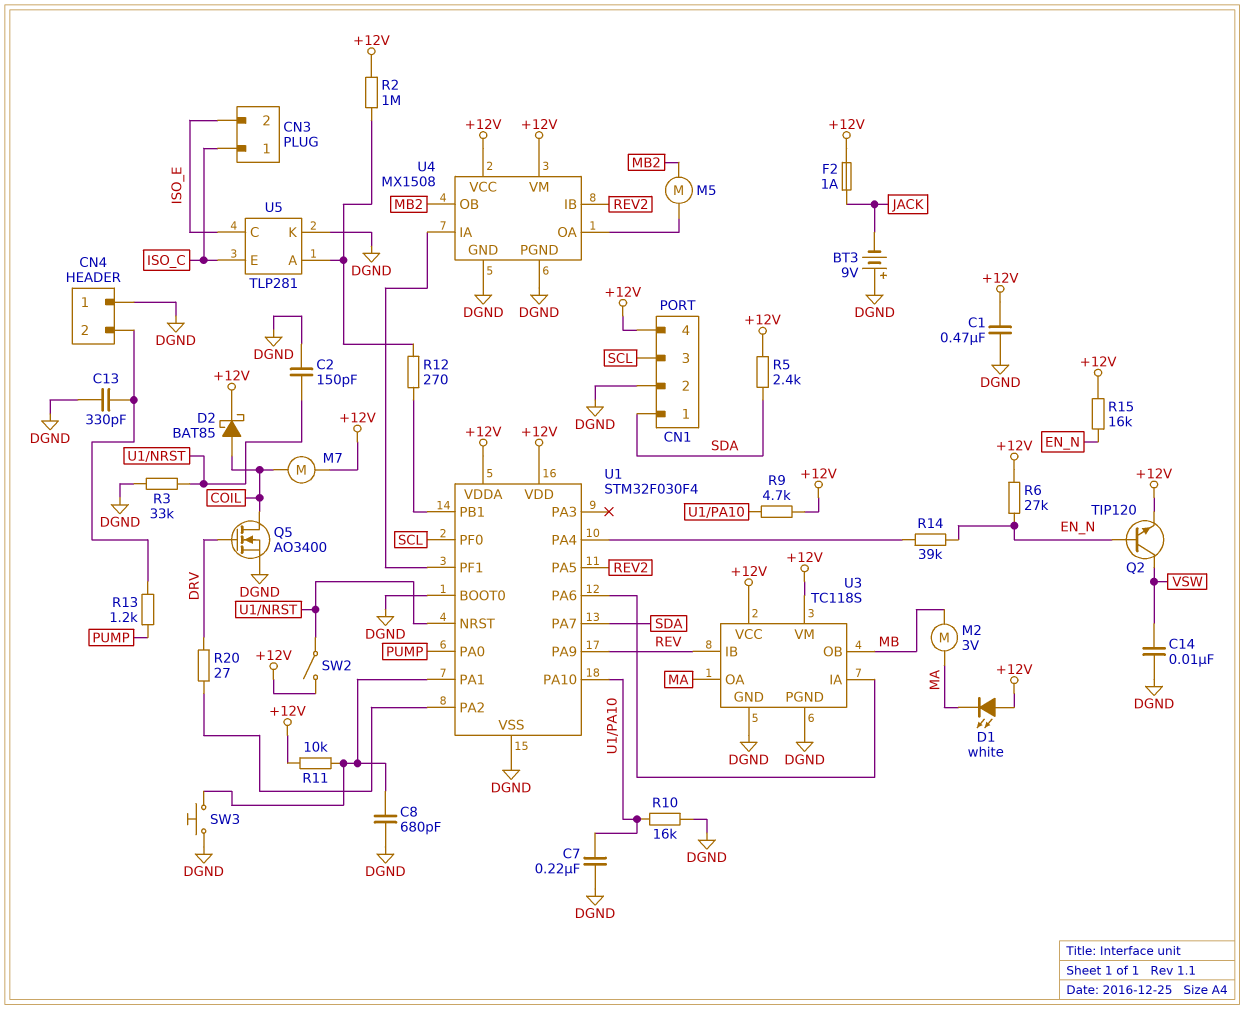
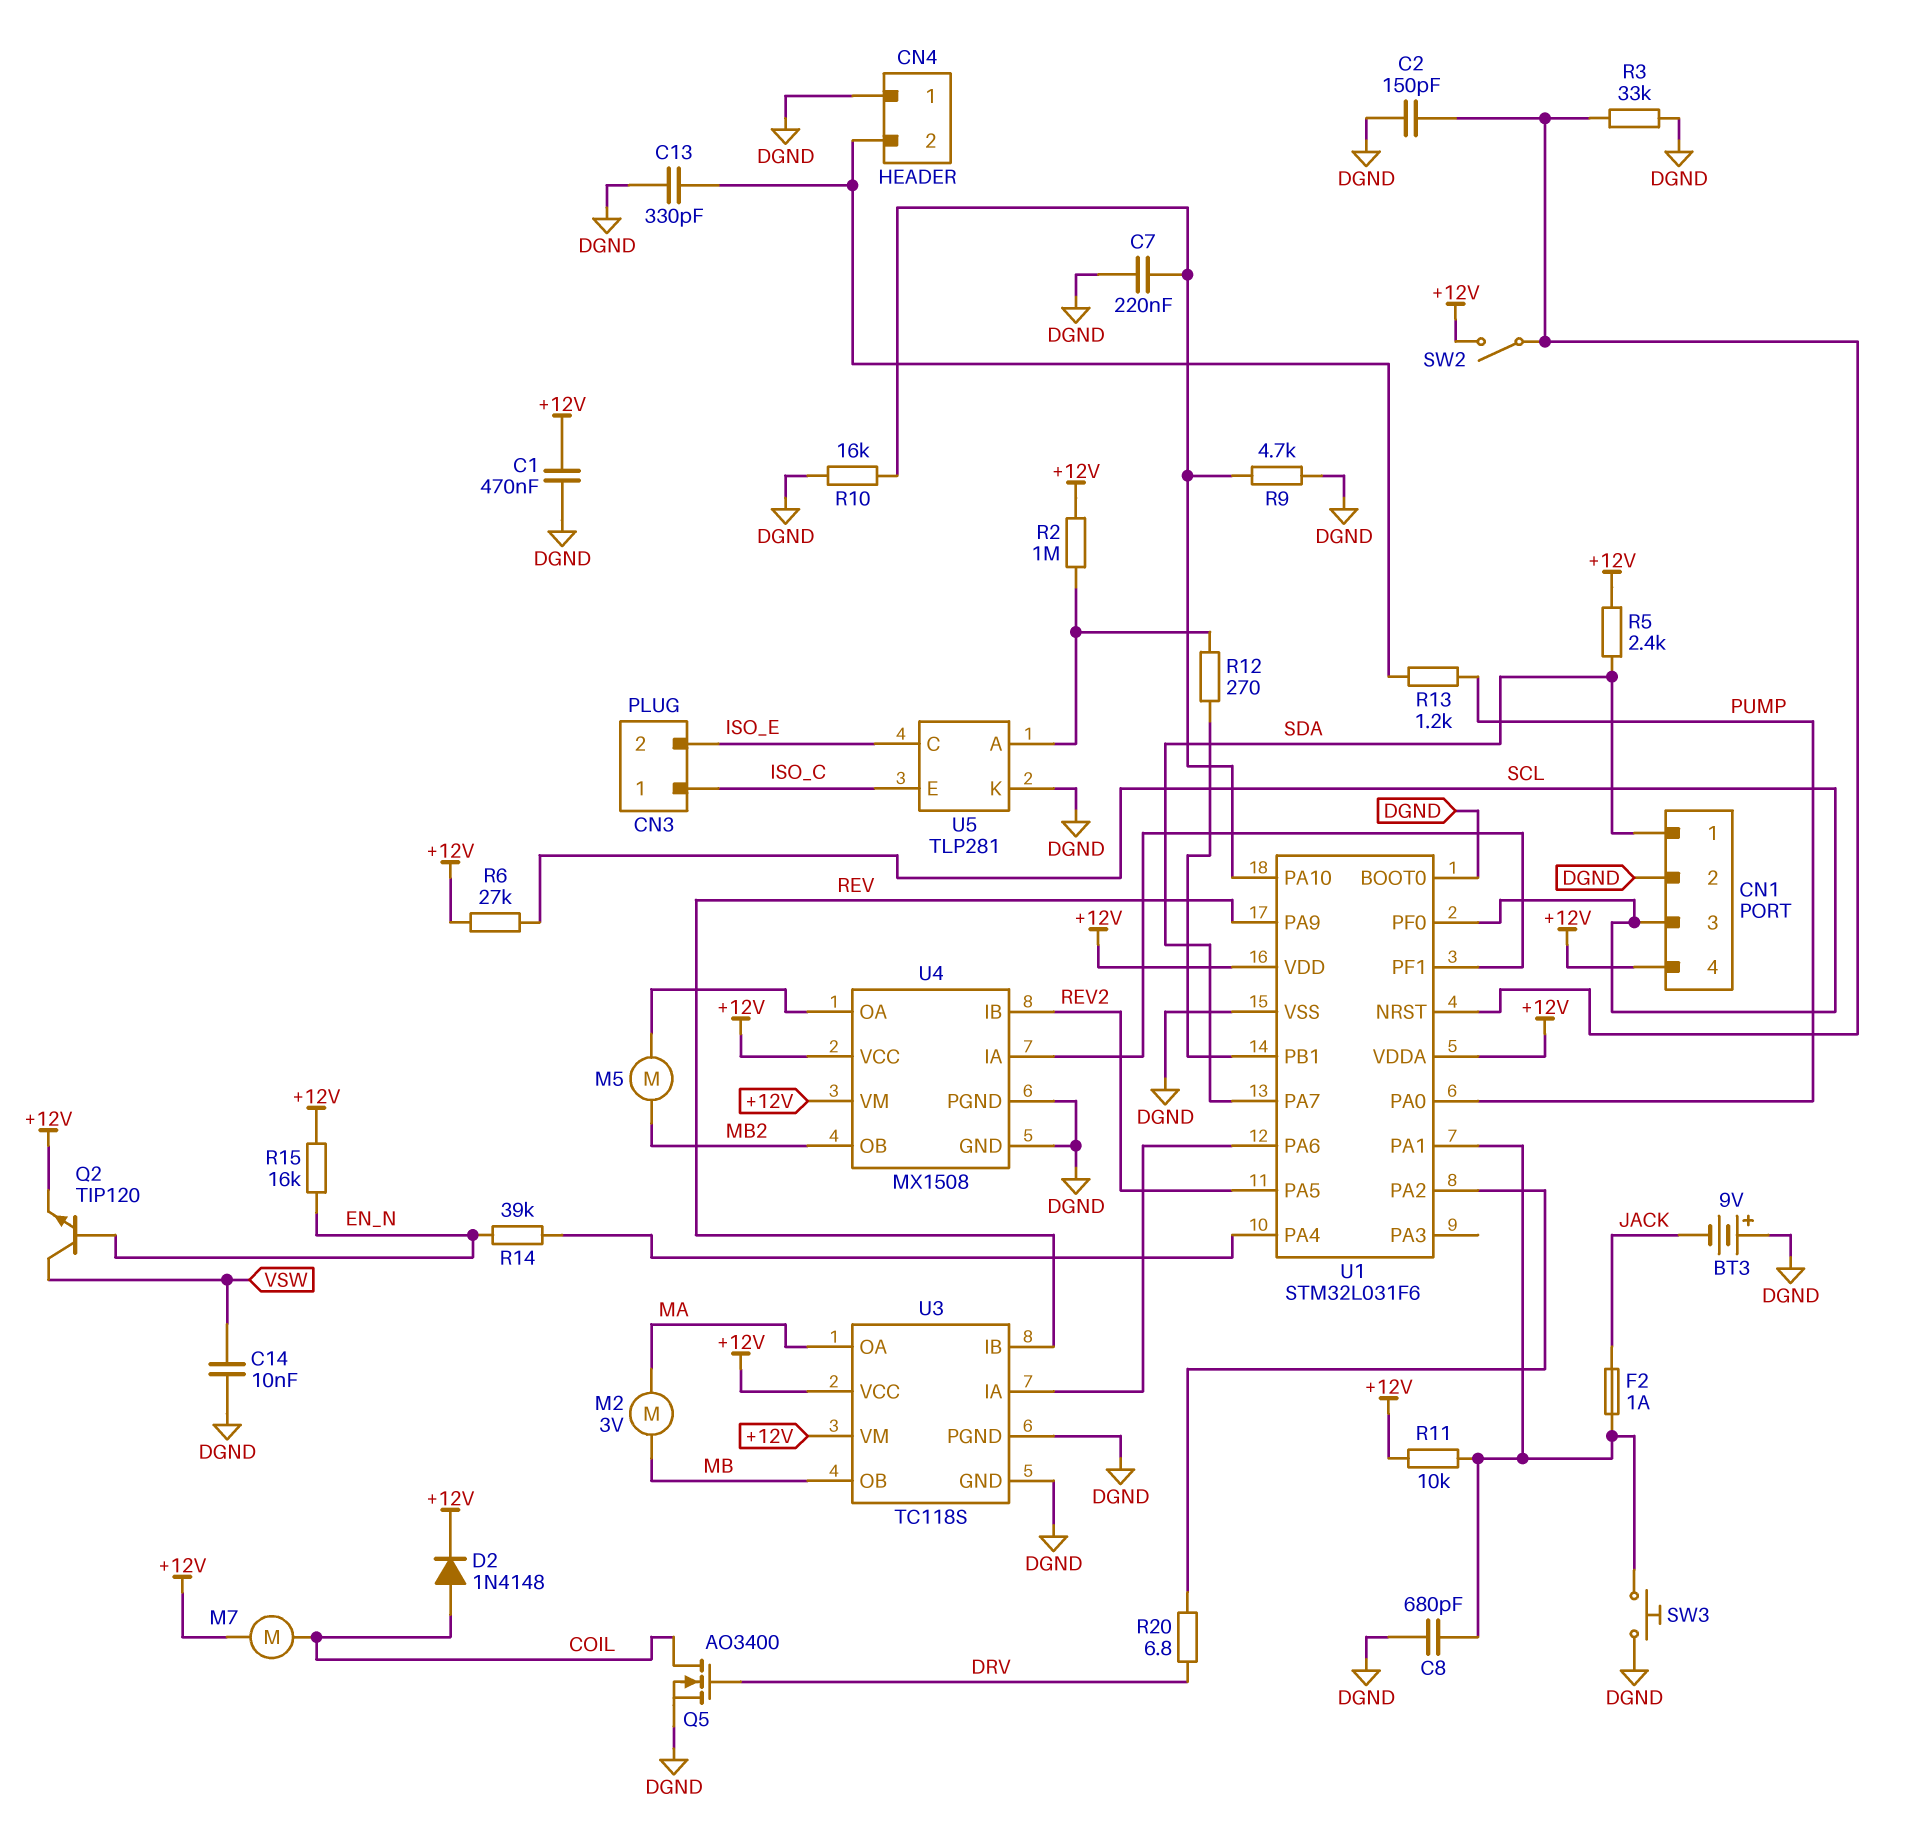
D1: LED white (A +12V, K MA) -> none
D2: schottky BAT85 (A COIL, K +12V) -> diode 1N4148 (A COIL, K +12V)
F2: 1A (+12V, JACK) -> 1A (JACK, U1/PA1)
R6: 27k (+12V, EN_N) -> 27k (+12V, SCL)
R9: 4.7k (+12V, U1/PA10) -> 4.7k (DGND, U1/PA10)
R20: 27 (DRV, U1/PA2) -> 6.8 (DRV, U1/PA2)
U1: STM32F030F4 -> STM32L031F6

